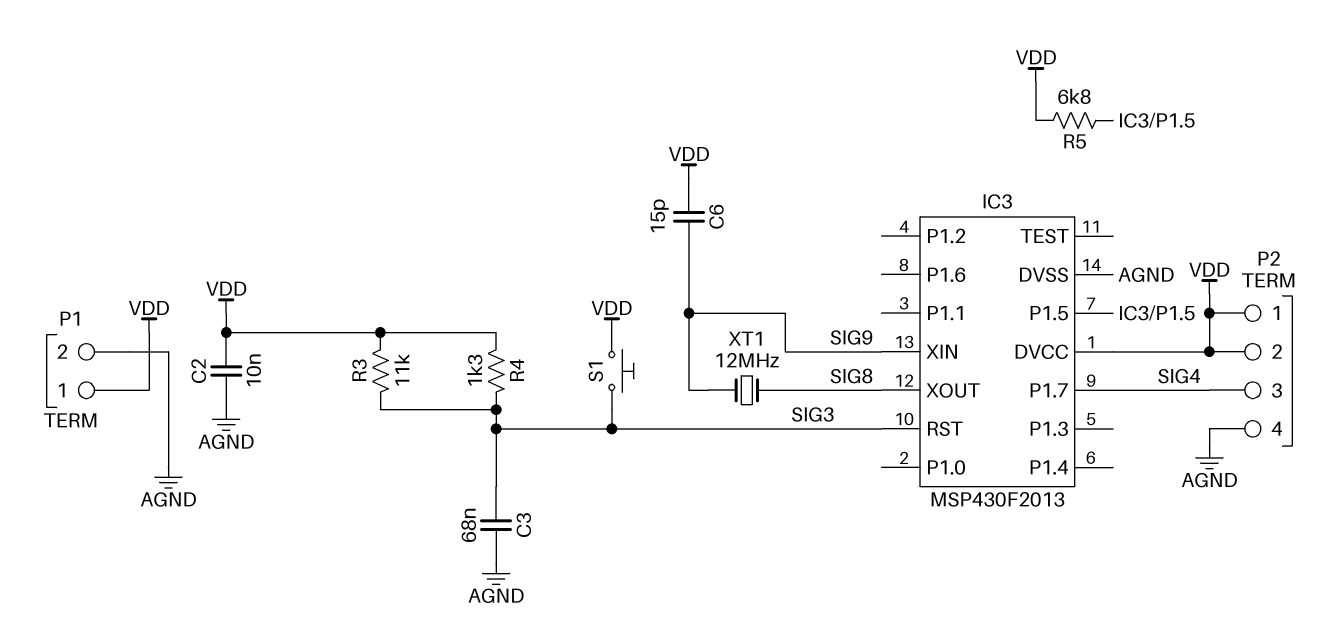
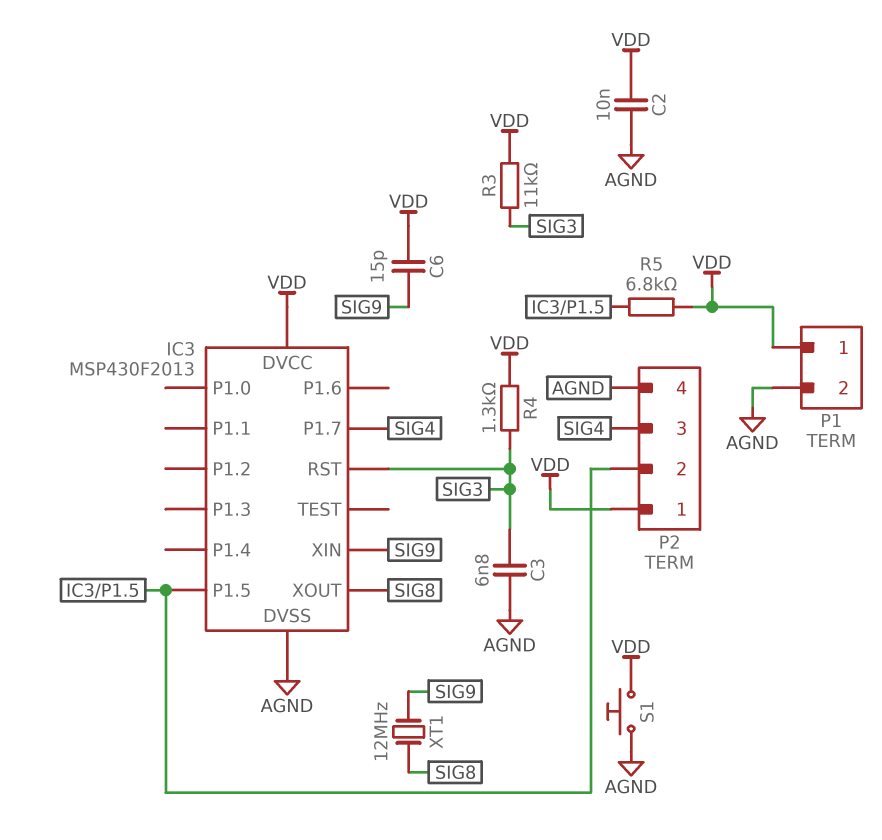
C3: 68nF (AGND, SIG3) -> 6.8nF (AGND, SIG3)
P2 pin 2: VDD -> IC3/P1.5
S1: button (SIG3, VDD) -> button (AGND, VDD)

